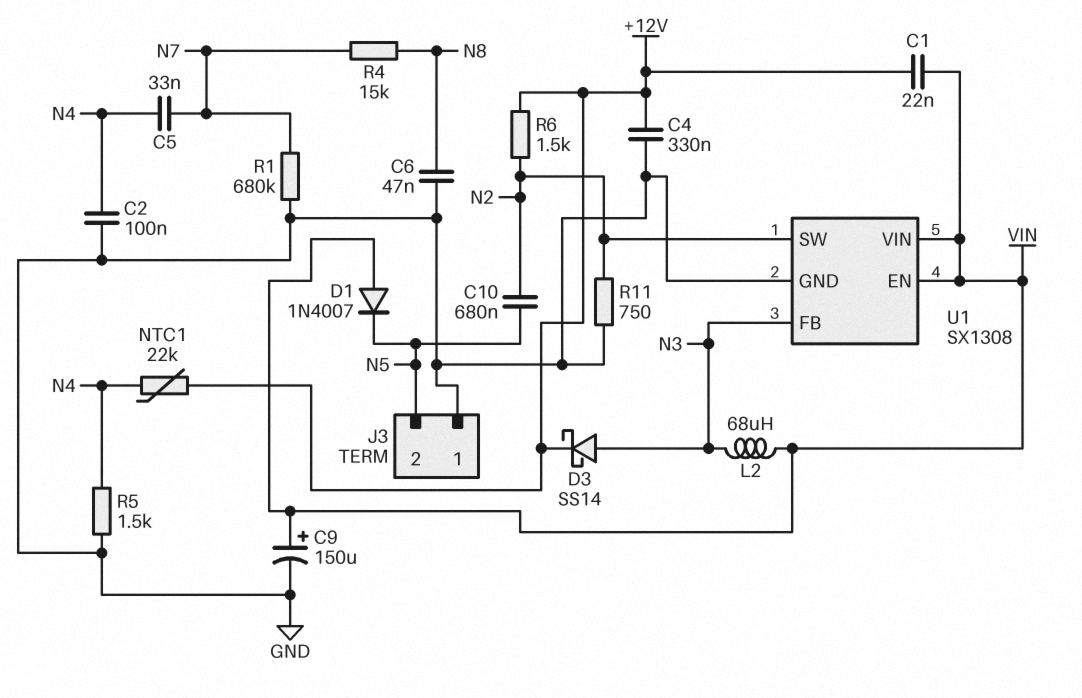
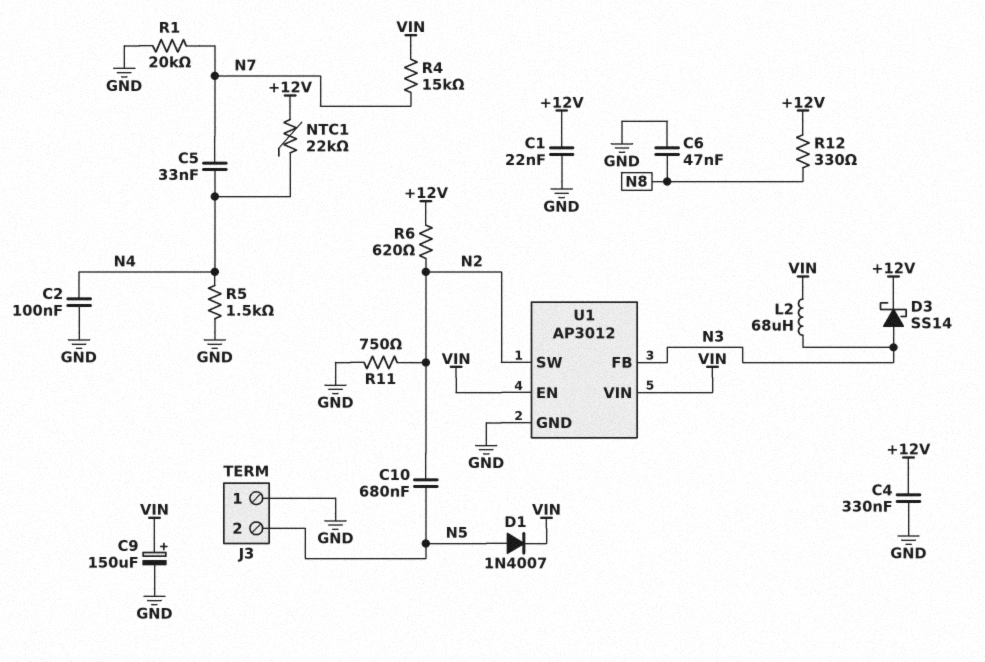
C1: 22nF (+12V, VIN) -> 22nF (+12V, GND)
D1: diode 1N4007 (A VIN, K N5) -> diode 1N4007 (A N5, K VIN)
R1: 680k (GND, N7) -> 20k (GND, N7)
R4: 15k (N7, N8) -> 15k (N7, VIN)
R6: 1.5k (+12V, N2) -> 620 (+12V, N2)
R12: none -> 330 (+12V, N8)
U1: SX1308 -> AP3012

